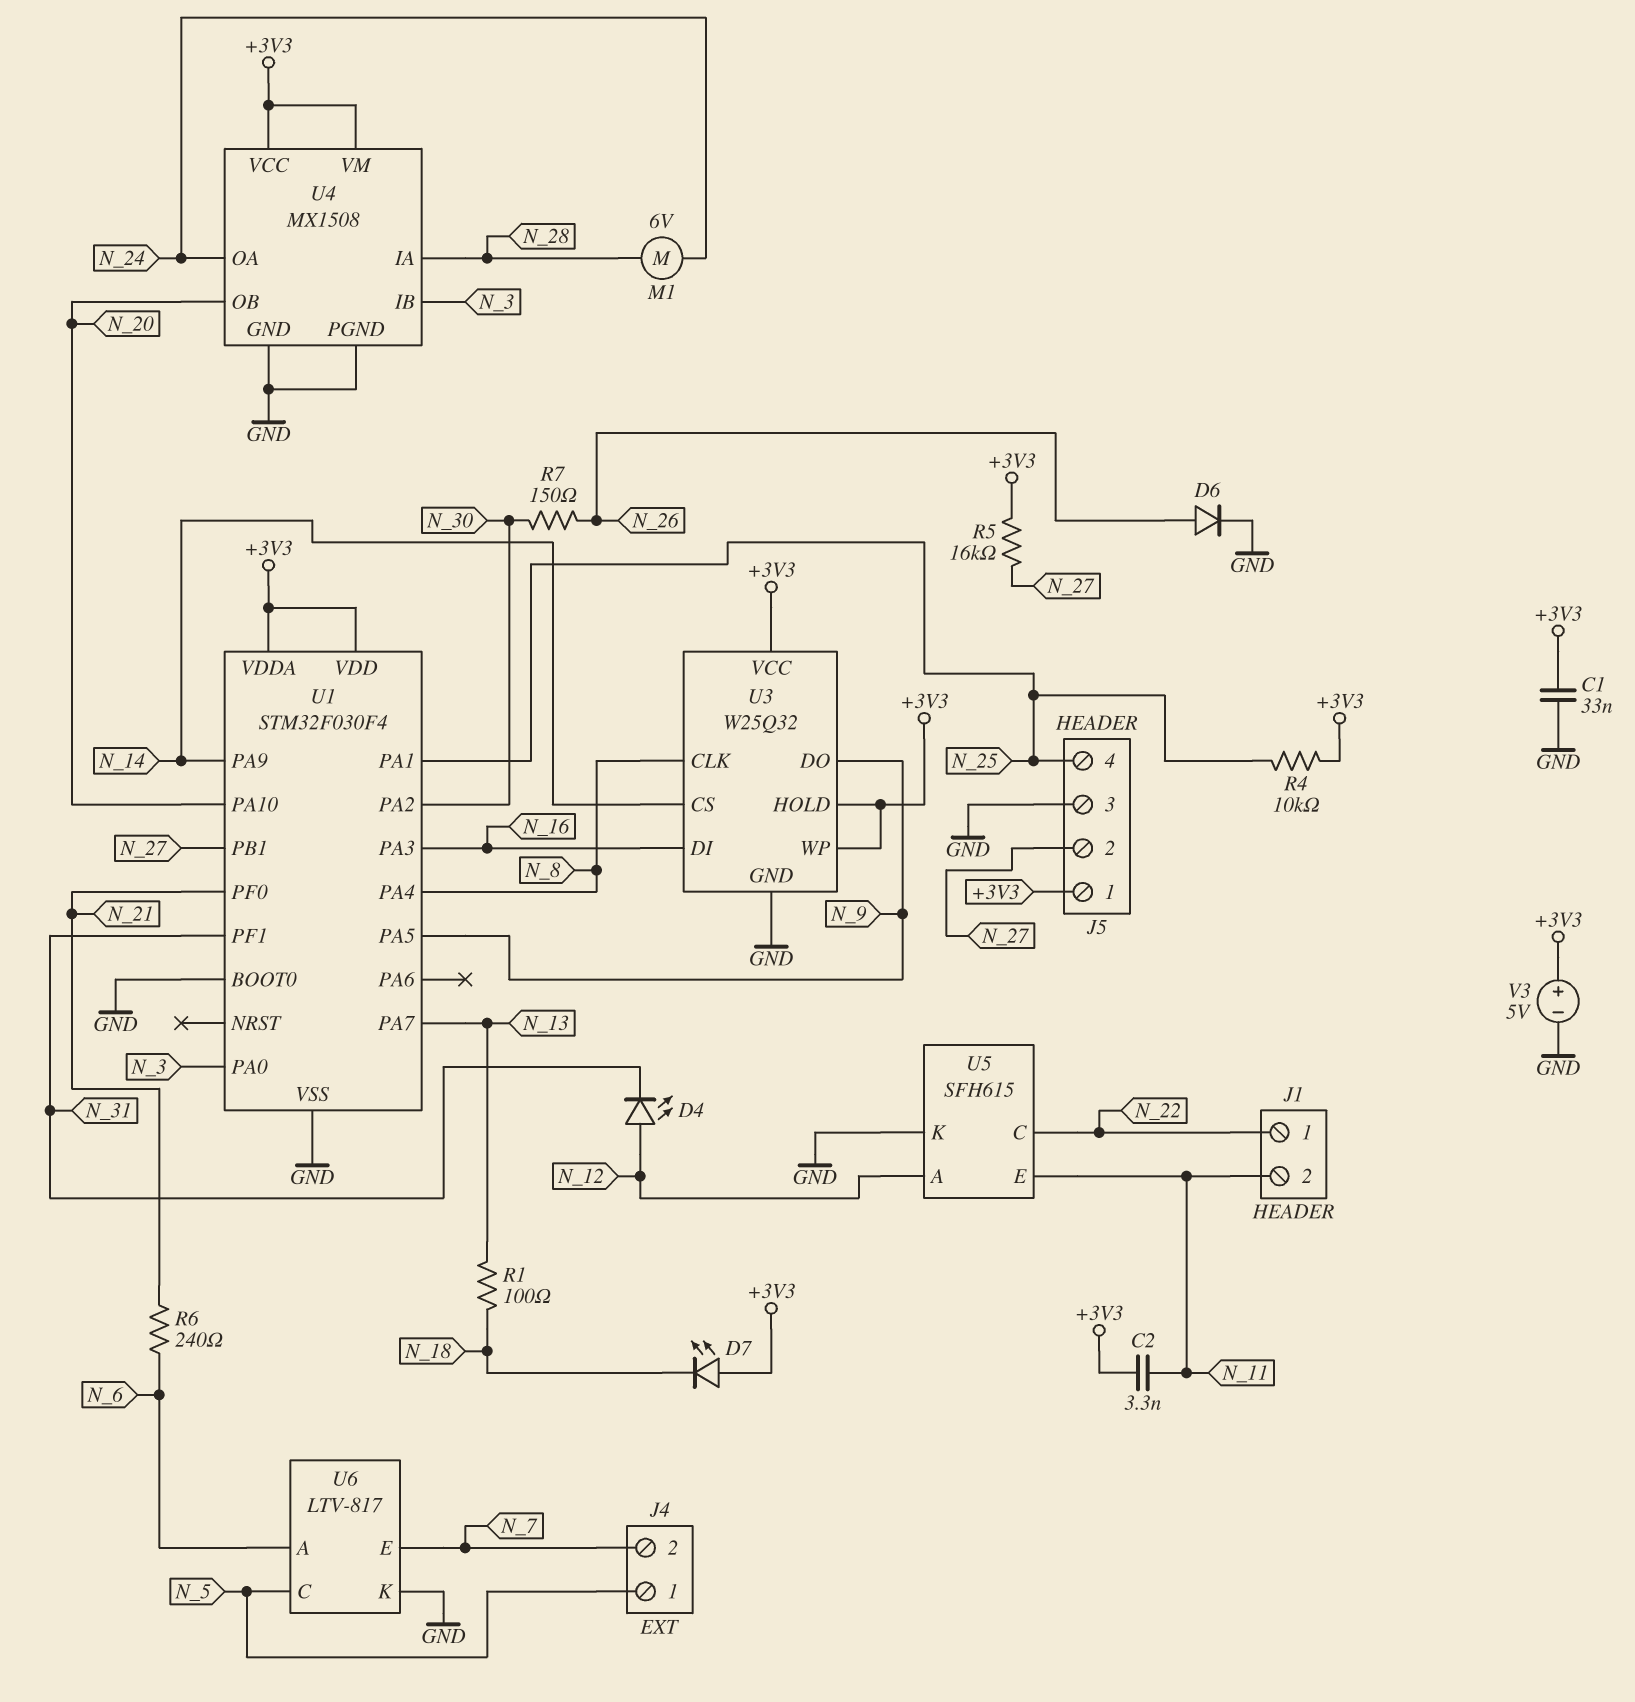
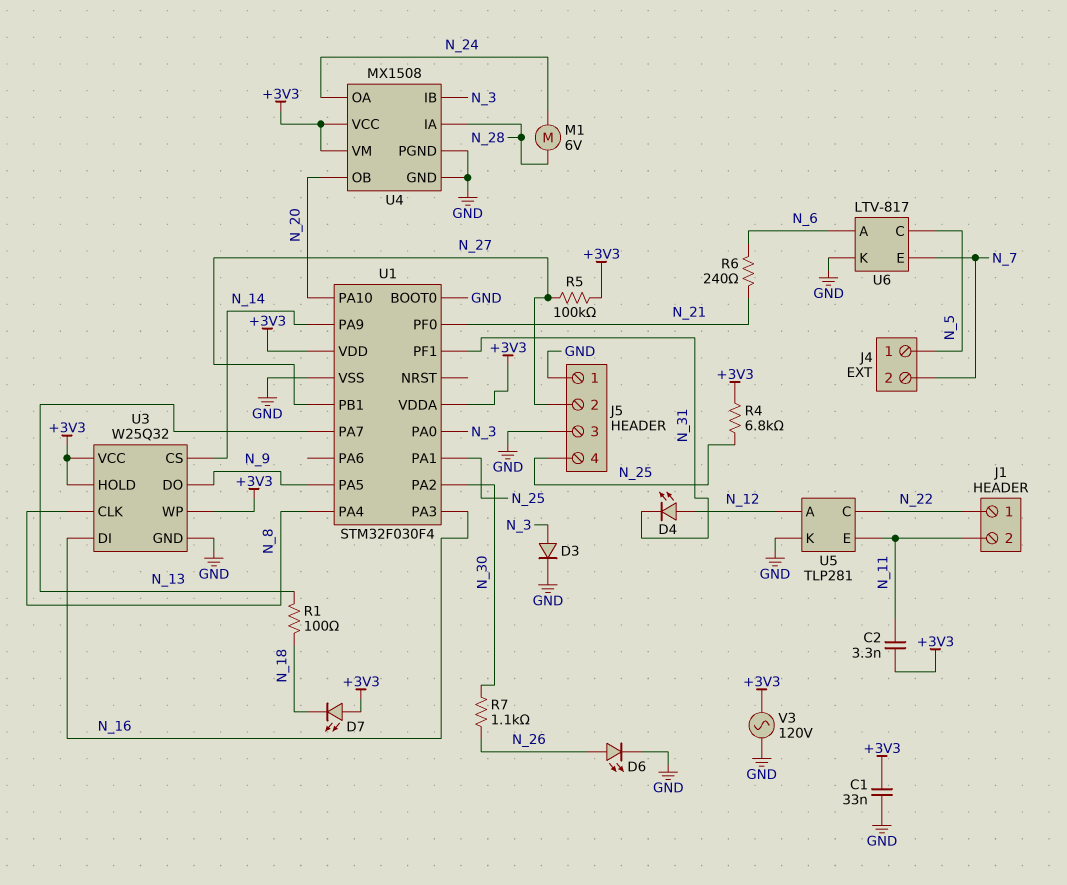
D3: none -> diode (A N_3, K GND)
D6: diode (A N_26, K GND) -> LED (A N_26, K GND)
J5 pin 1: +3V3 -> GND
R4: 10k (+3V3, N_25) -> 6.8k (+3V3, N_25)
R5: 16k (+3V3, N_27) -> 100k (+3V3, N_27)
R7: 150 (N_26, N_30) -> 1.1k (N_26, N_30)
U5: SFH615 -> TLP281
V3: 5V (plus +3V3, minus GND) -> AC 120V (+3V3, GND)

